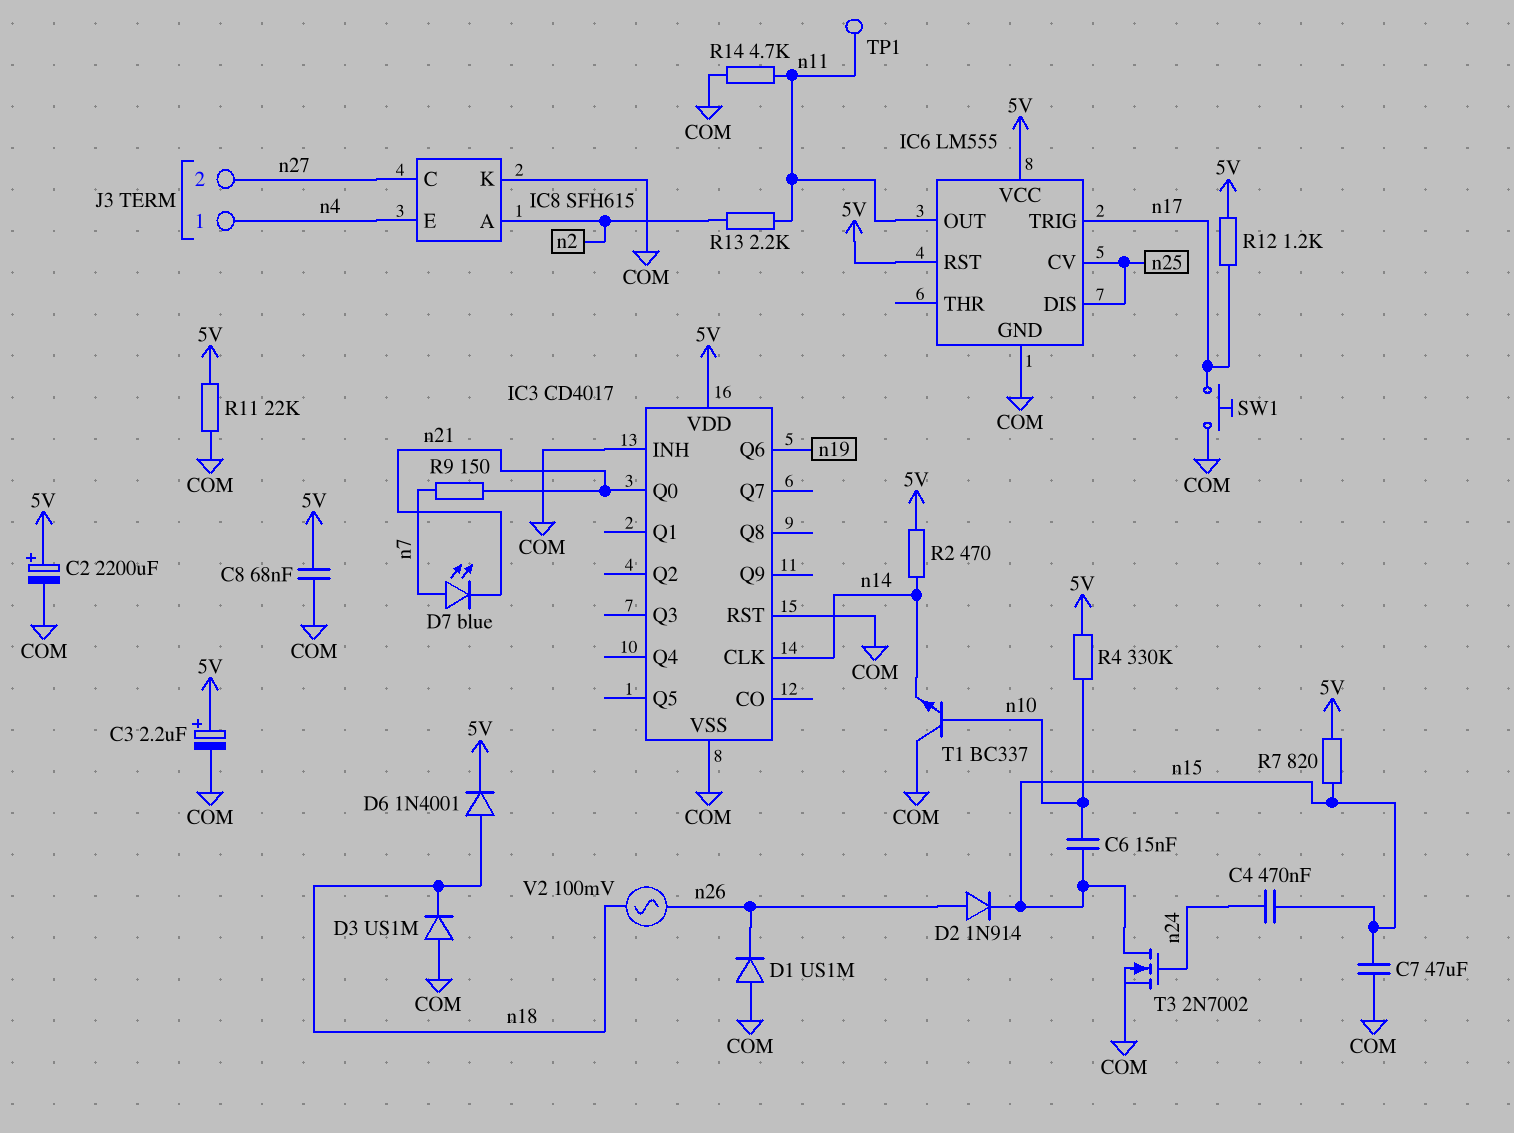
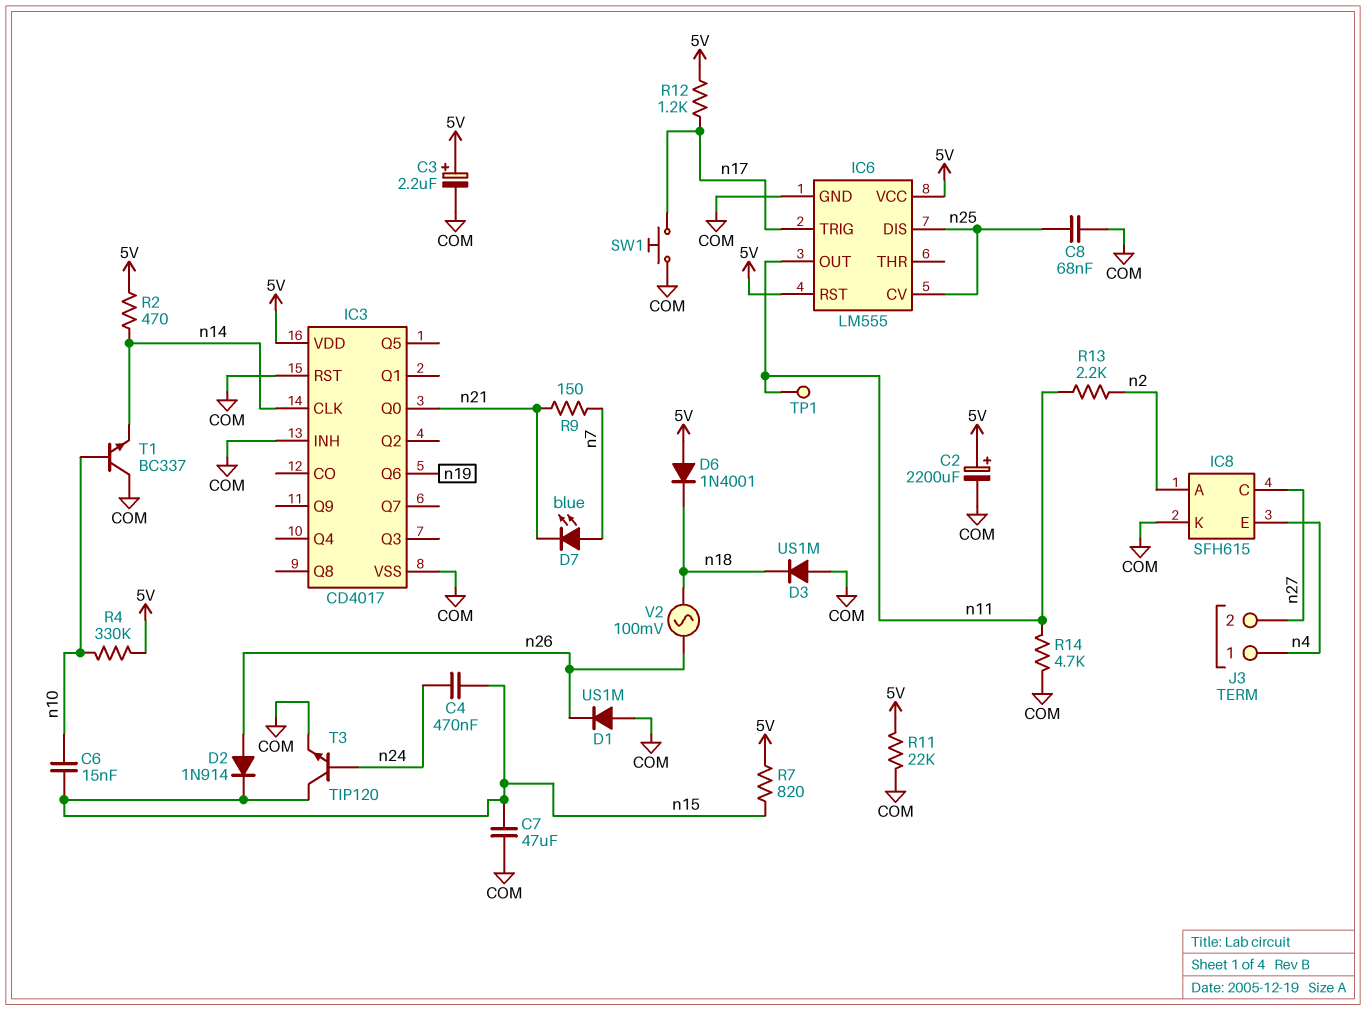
C8: 68nF (5V, COM) -> 68nF (COM, n25)
D6: diode 1N4001 (A n18, K 5V) -> diode 1N4001 (A 5V, K n18)
T3: NMOS 2N7002 (G n24, D n15, S COM) -> NPN TIP120 (B n24, C n15, E COM)

